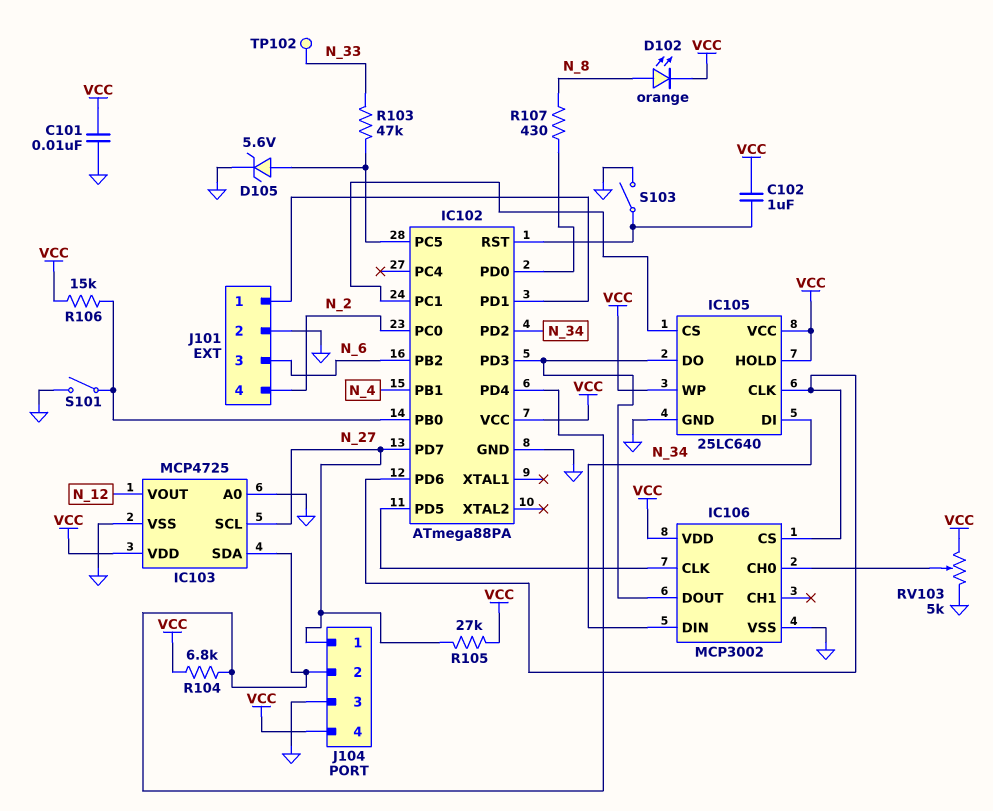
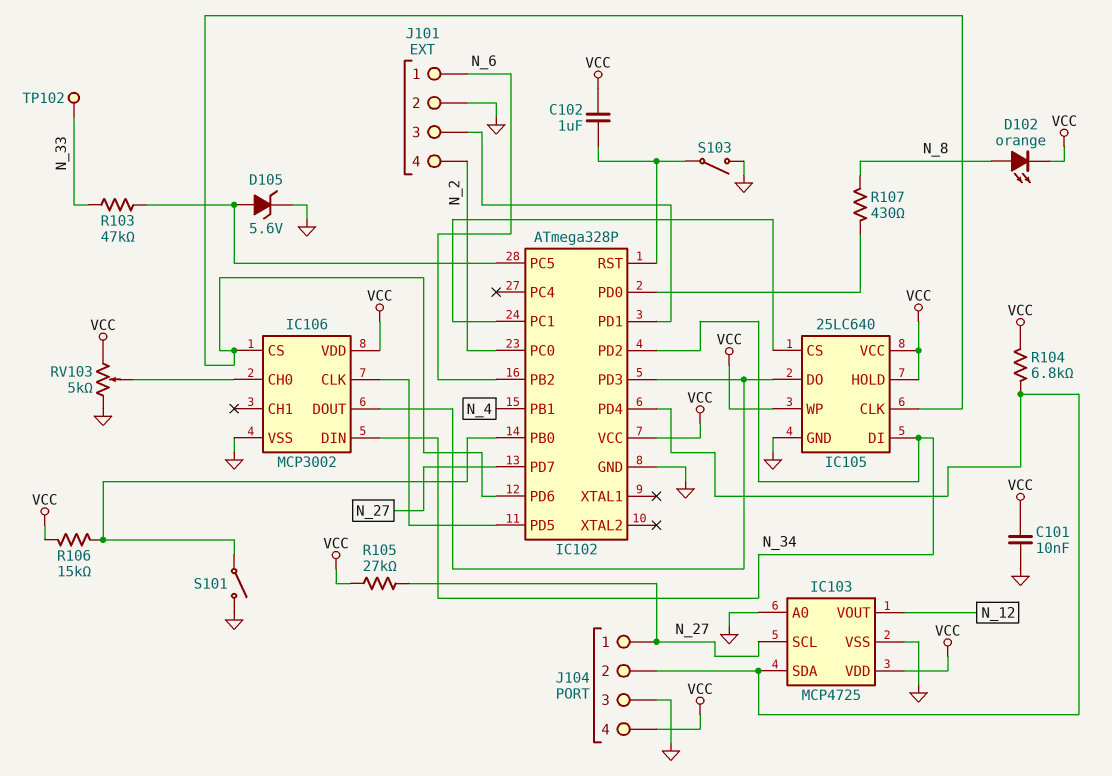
IC102: ATmega88PA -> ATmega328P
J101 pin 1: IC102/PD1 -> N_6
J101 pin 3: N_6 -> IC102/PD1

